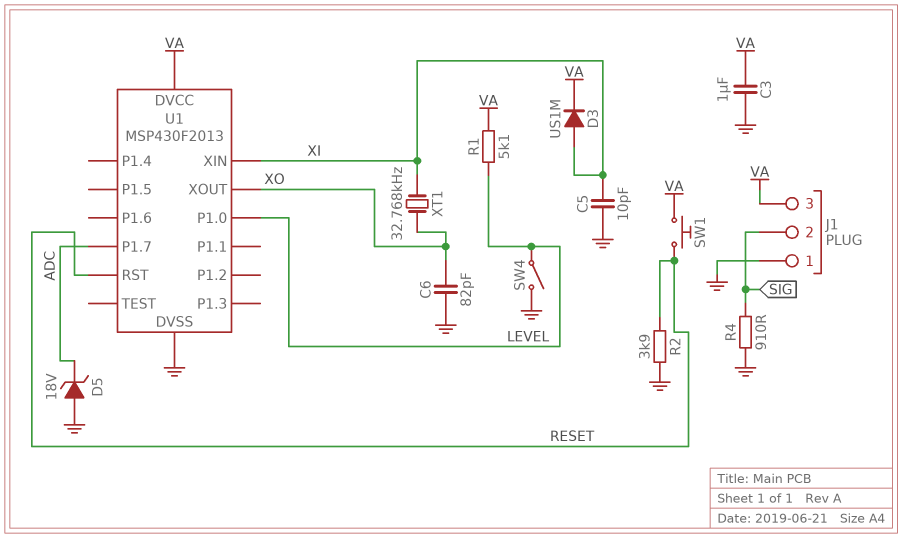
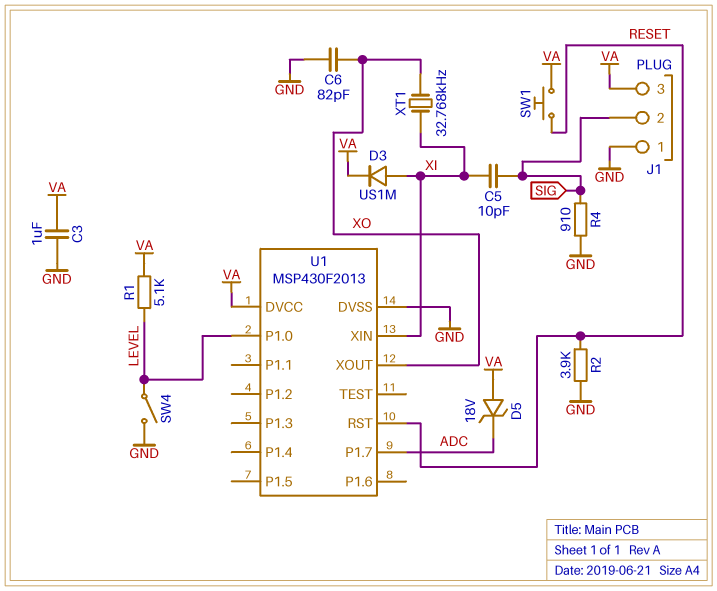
C5: 10pF (GND, XI) -> 10pF (SIG, XI)
D5: zener 18V (A GND, K ADC) -> zener 18V (A VA, K ADC)

